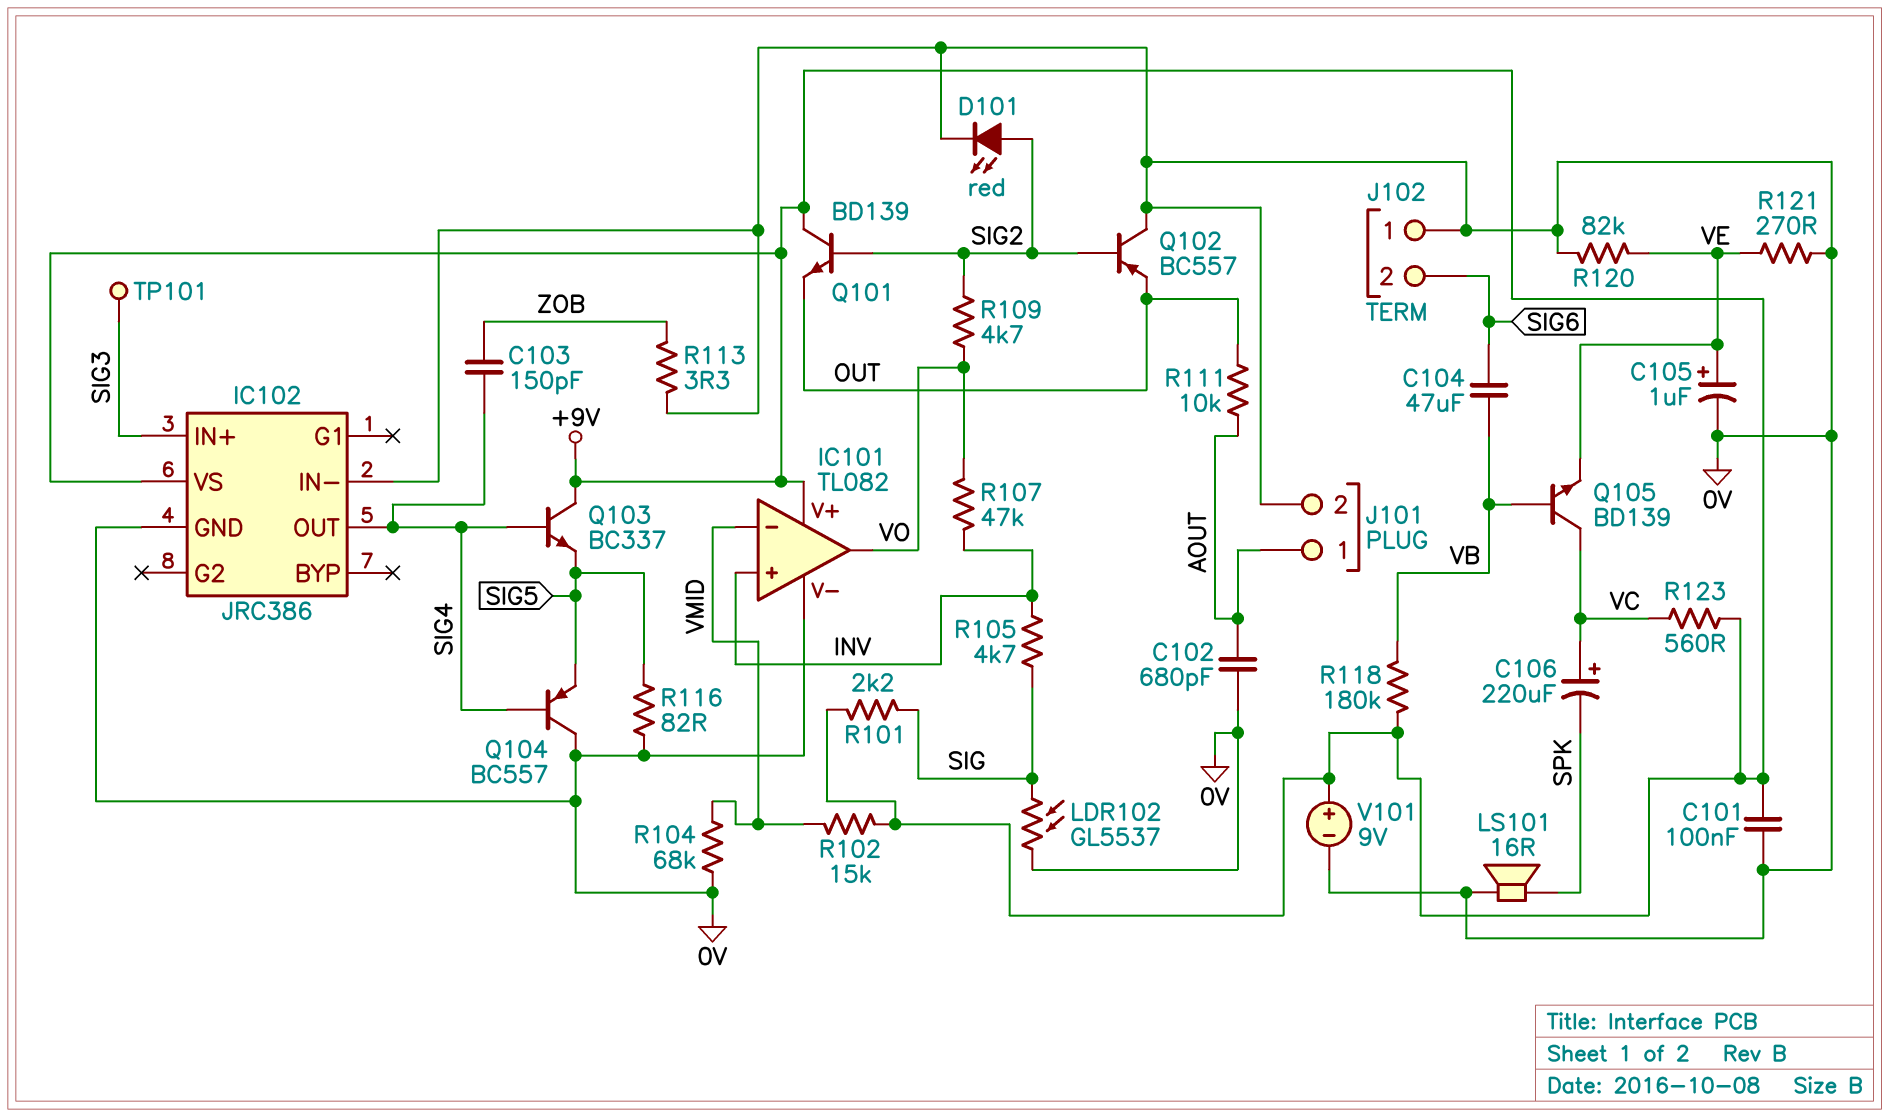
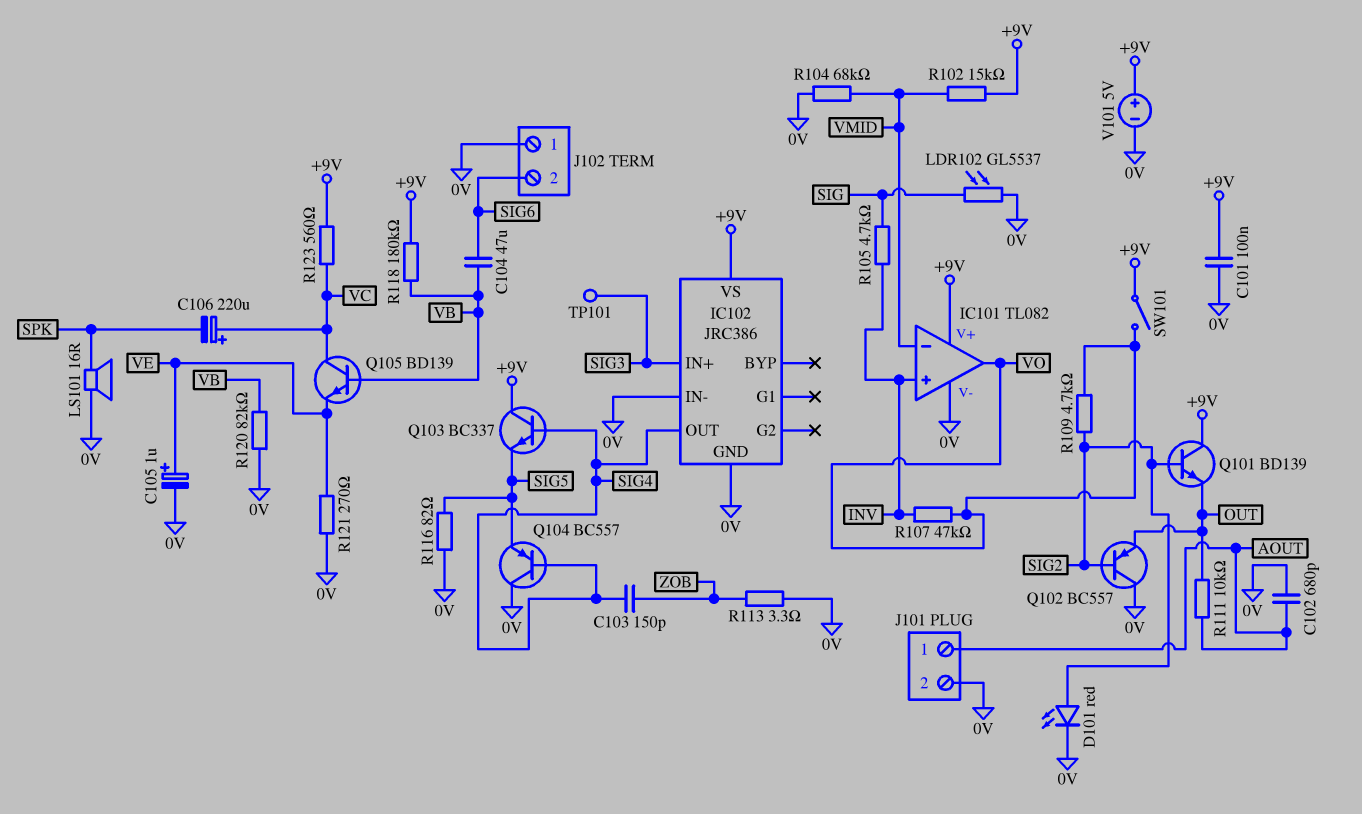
R101: 2.2k (+9V, SIG) -> none
R120: 82k (0V, VE) -> 82k (0V, VB)
SW101: none -> switch (+9V, VO)
V101: 9V (plus +9V, minus 0V) -> 5V (plus +9V, minus 0V)

